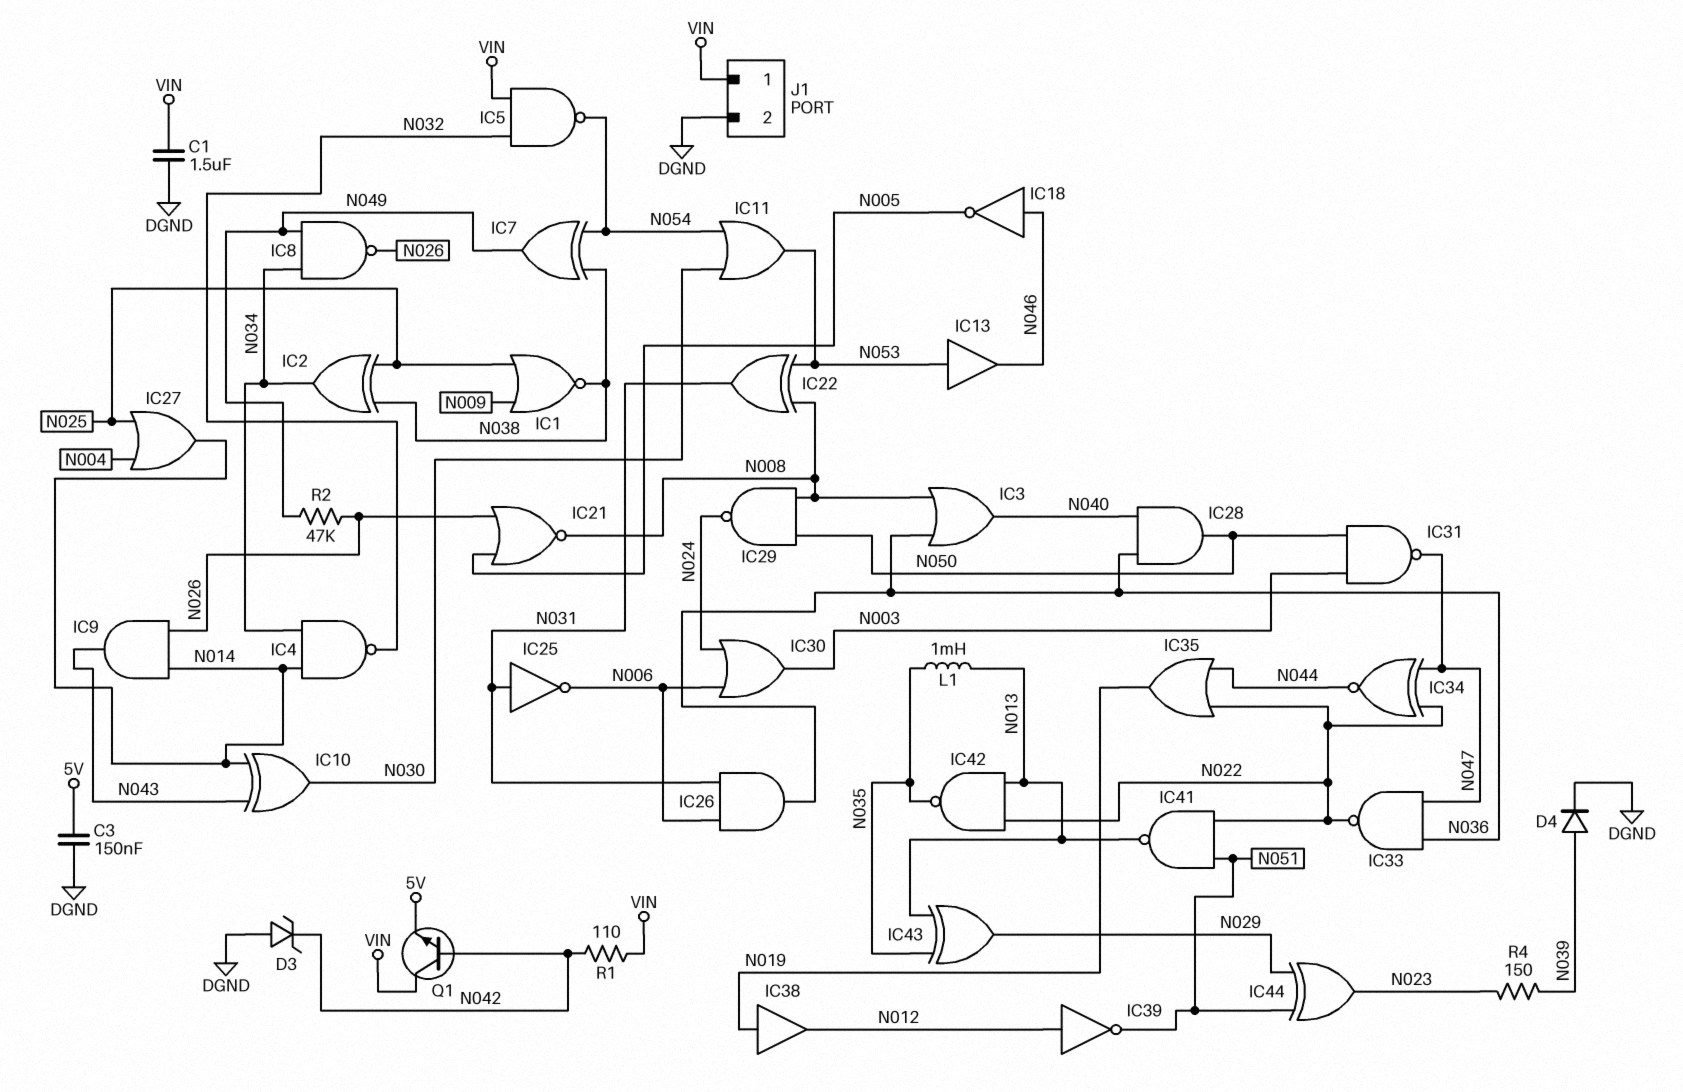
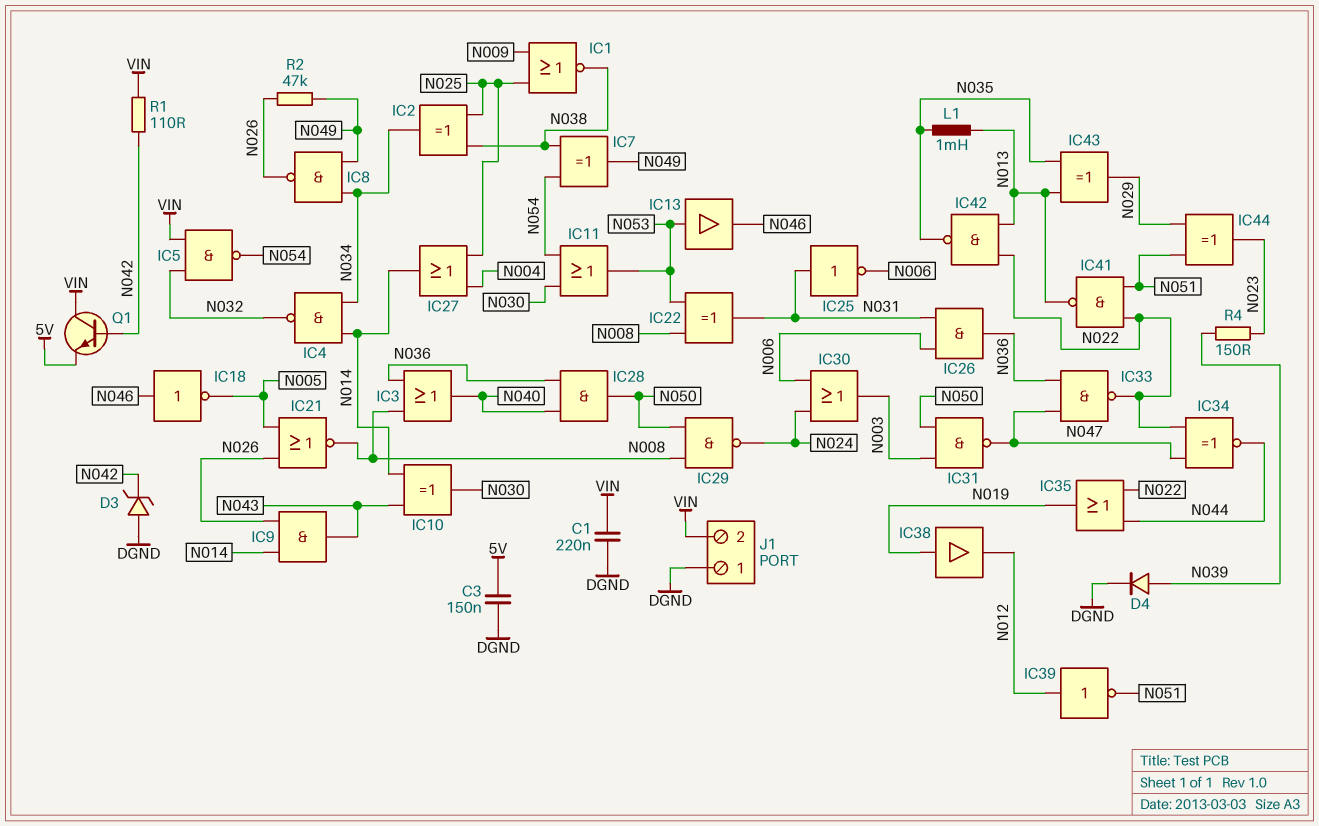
C1: 1.5uF (DGND, VIN) -> 220nF (DGND, VIN)
J1 pin 1: VIN -> DGND
J1 pin 2: DGND -> VIN

